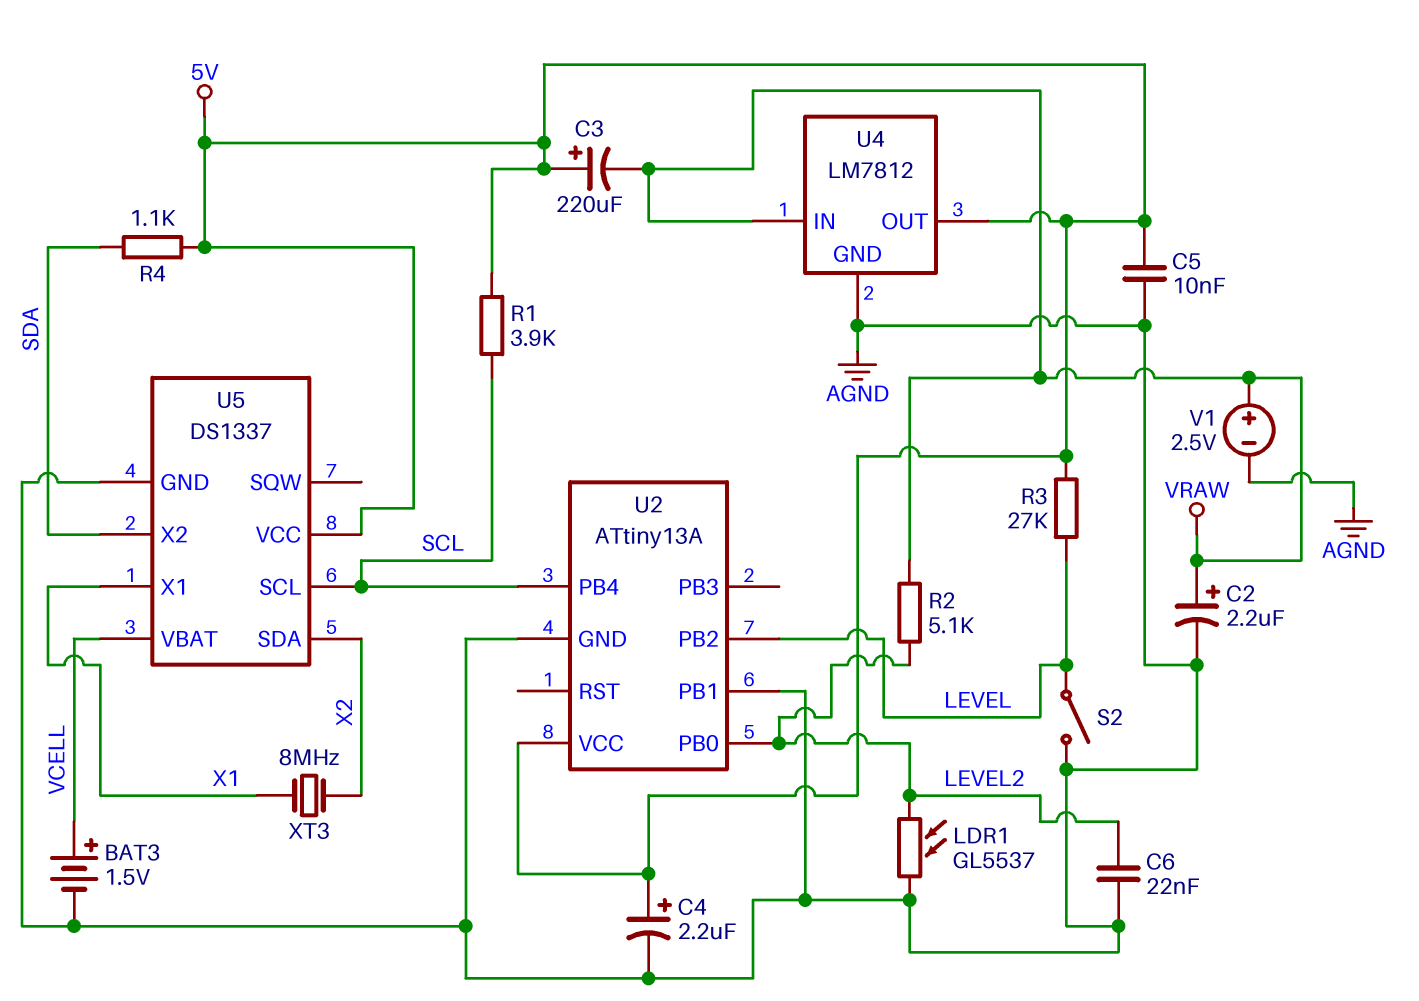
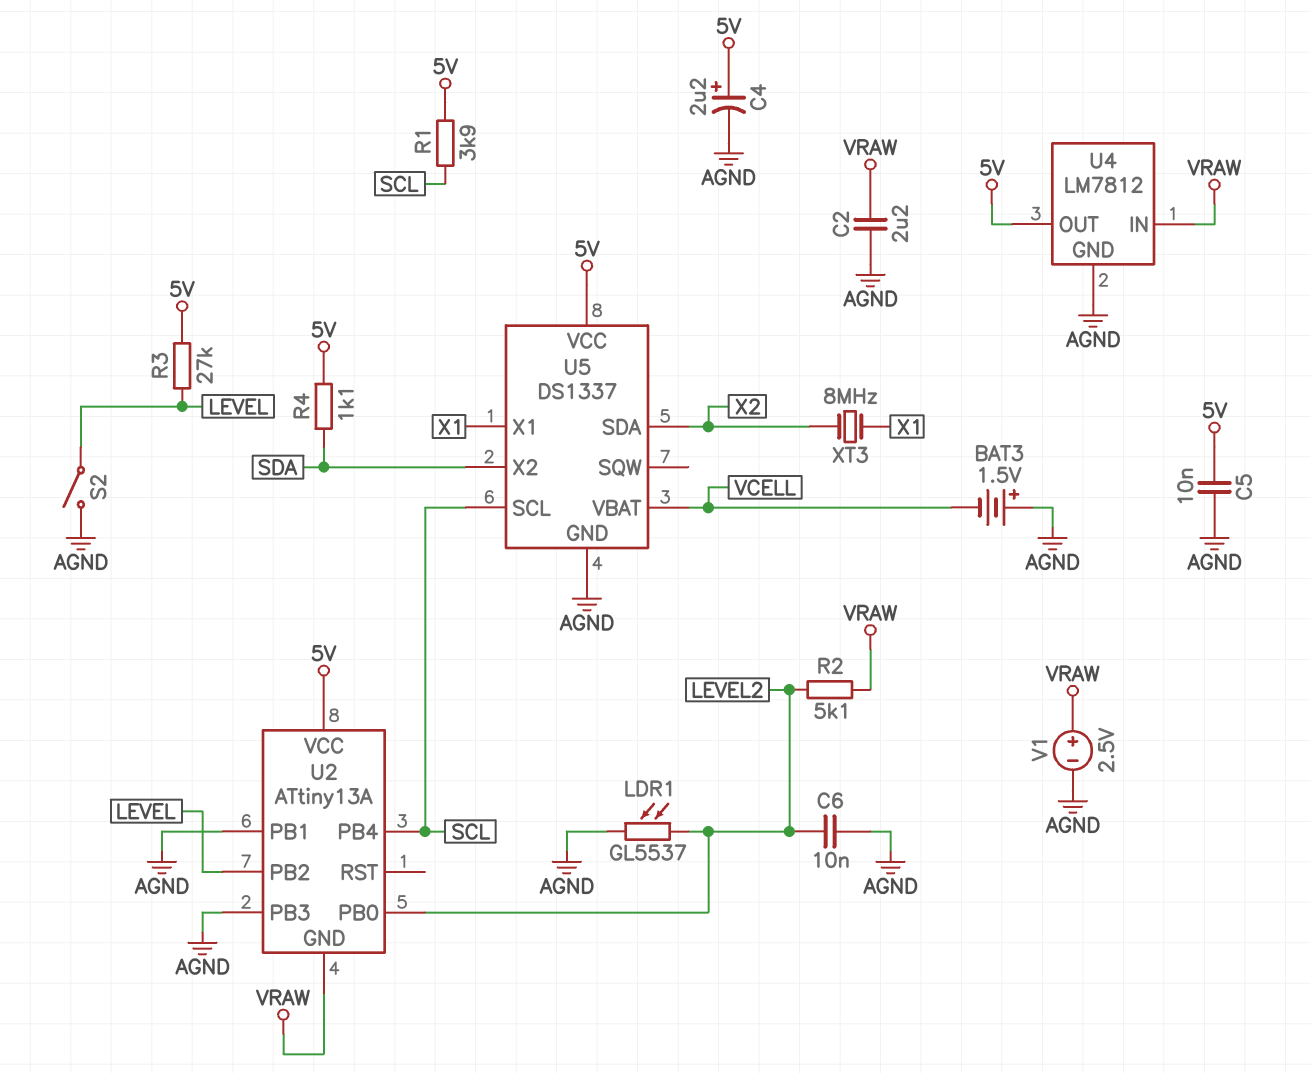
BAT3: 1.5V (plus VCELL, minus AGND) -> 1.5V (plus AGND, minus VCELL)
C2: 2.2uF (plus VRAW, minus AGND) -> 2.2uF (AGND, VRAW)
C3: 220uF (plus 5V, minus VRAW) -> none
C6: 22nF (AGND, LEVEL2) -> 10nF (AGND, LEVEL2)
U2 pin GND: AGND -> VRAW
U2 pin PB3: none -> AGND

